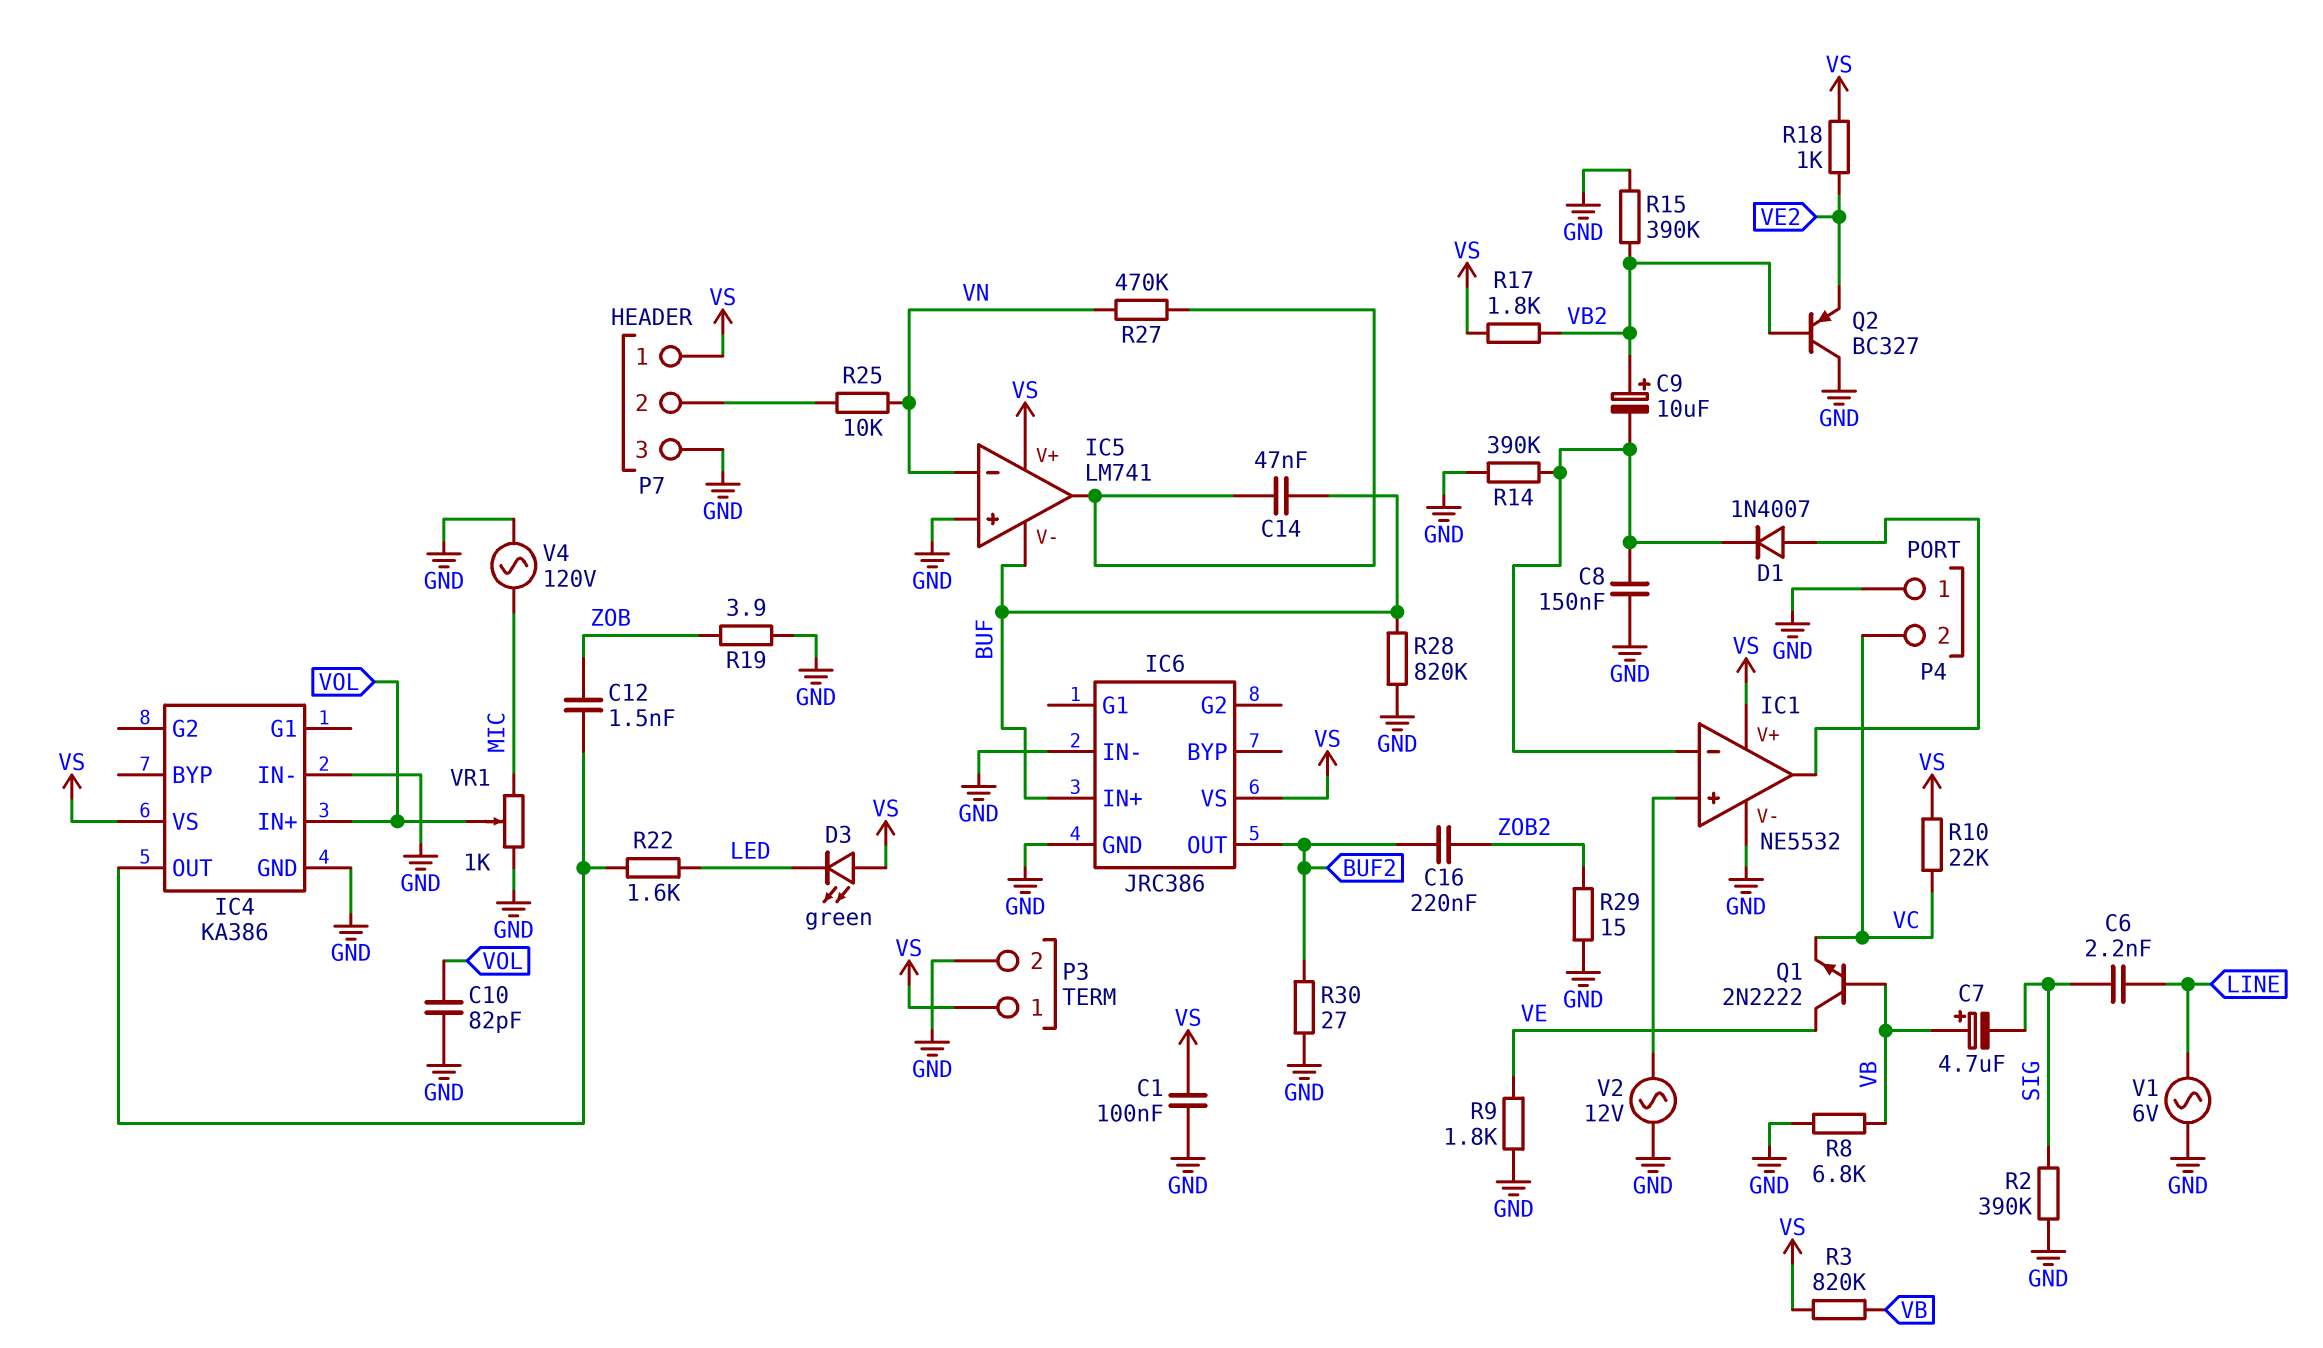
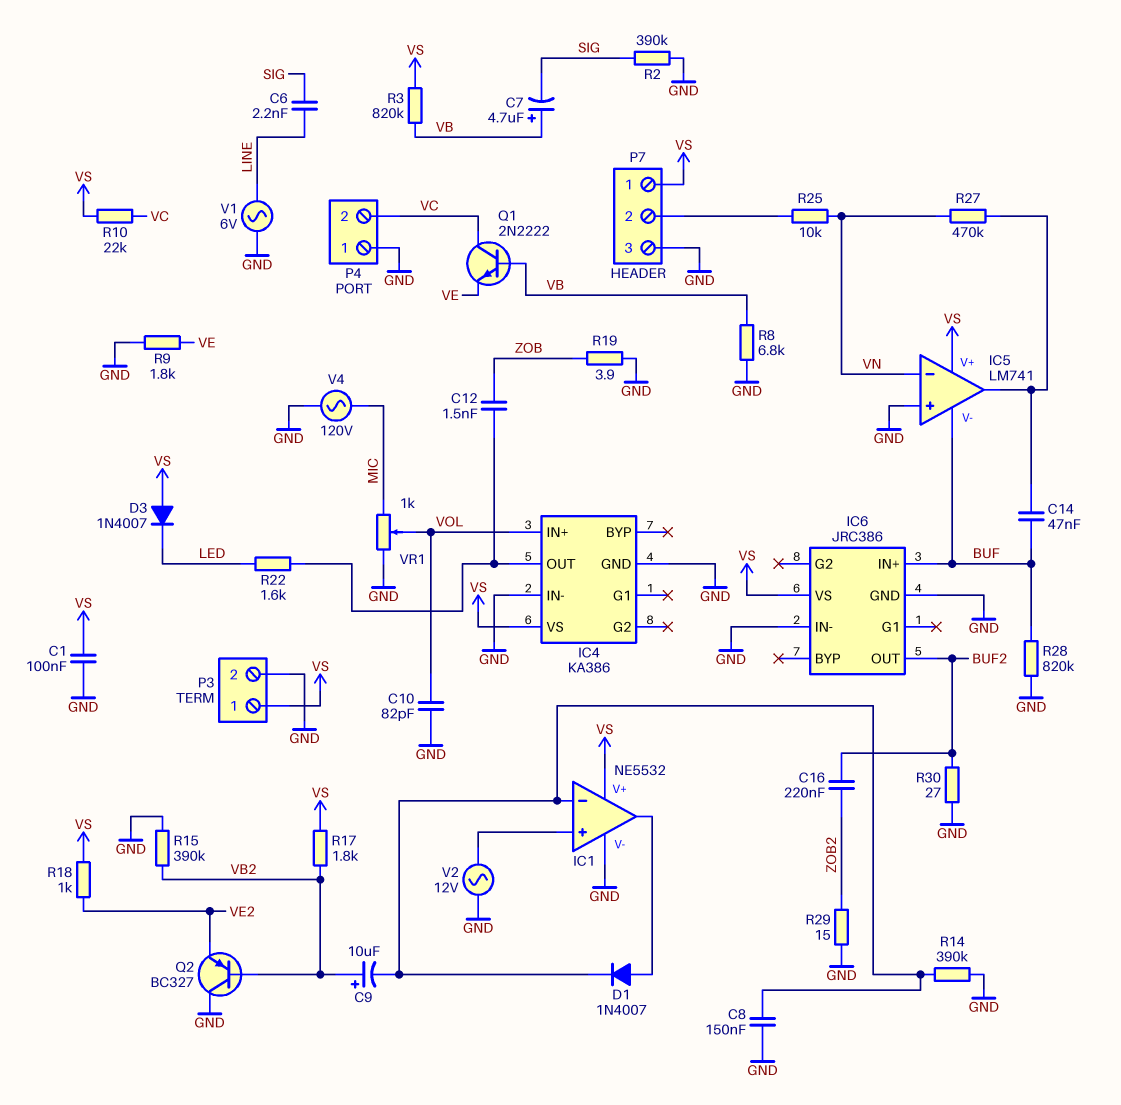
D3: LED green (A VS, K LED) -> diode 1N4007 (A VS, K LED)
Q1: NPN 2N2222 (B VB, C VE, E VC) -> NPN 2N2222 (B VB, C VC, E VE)

